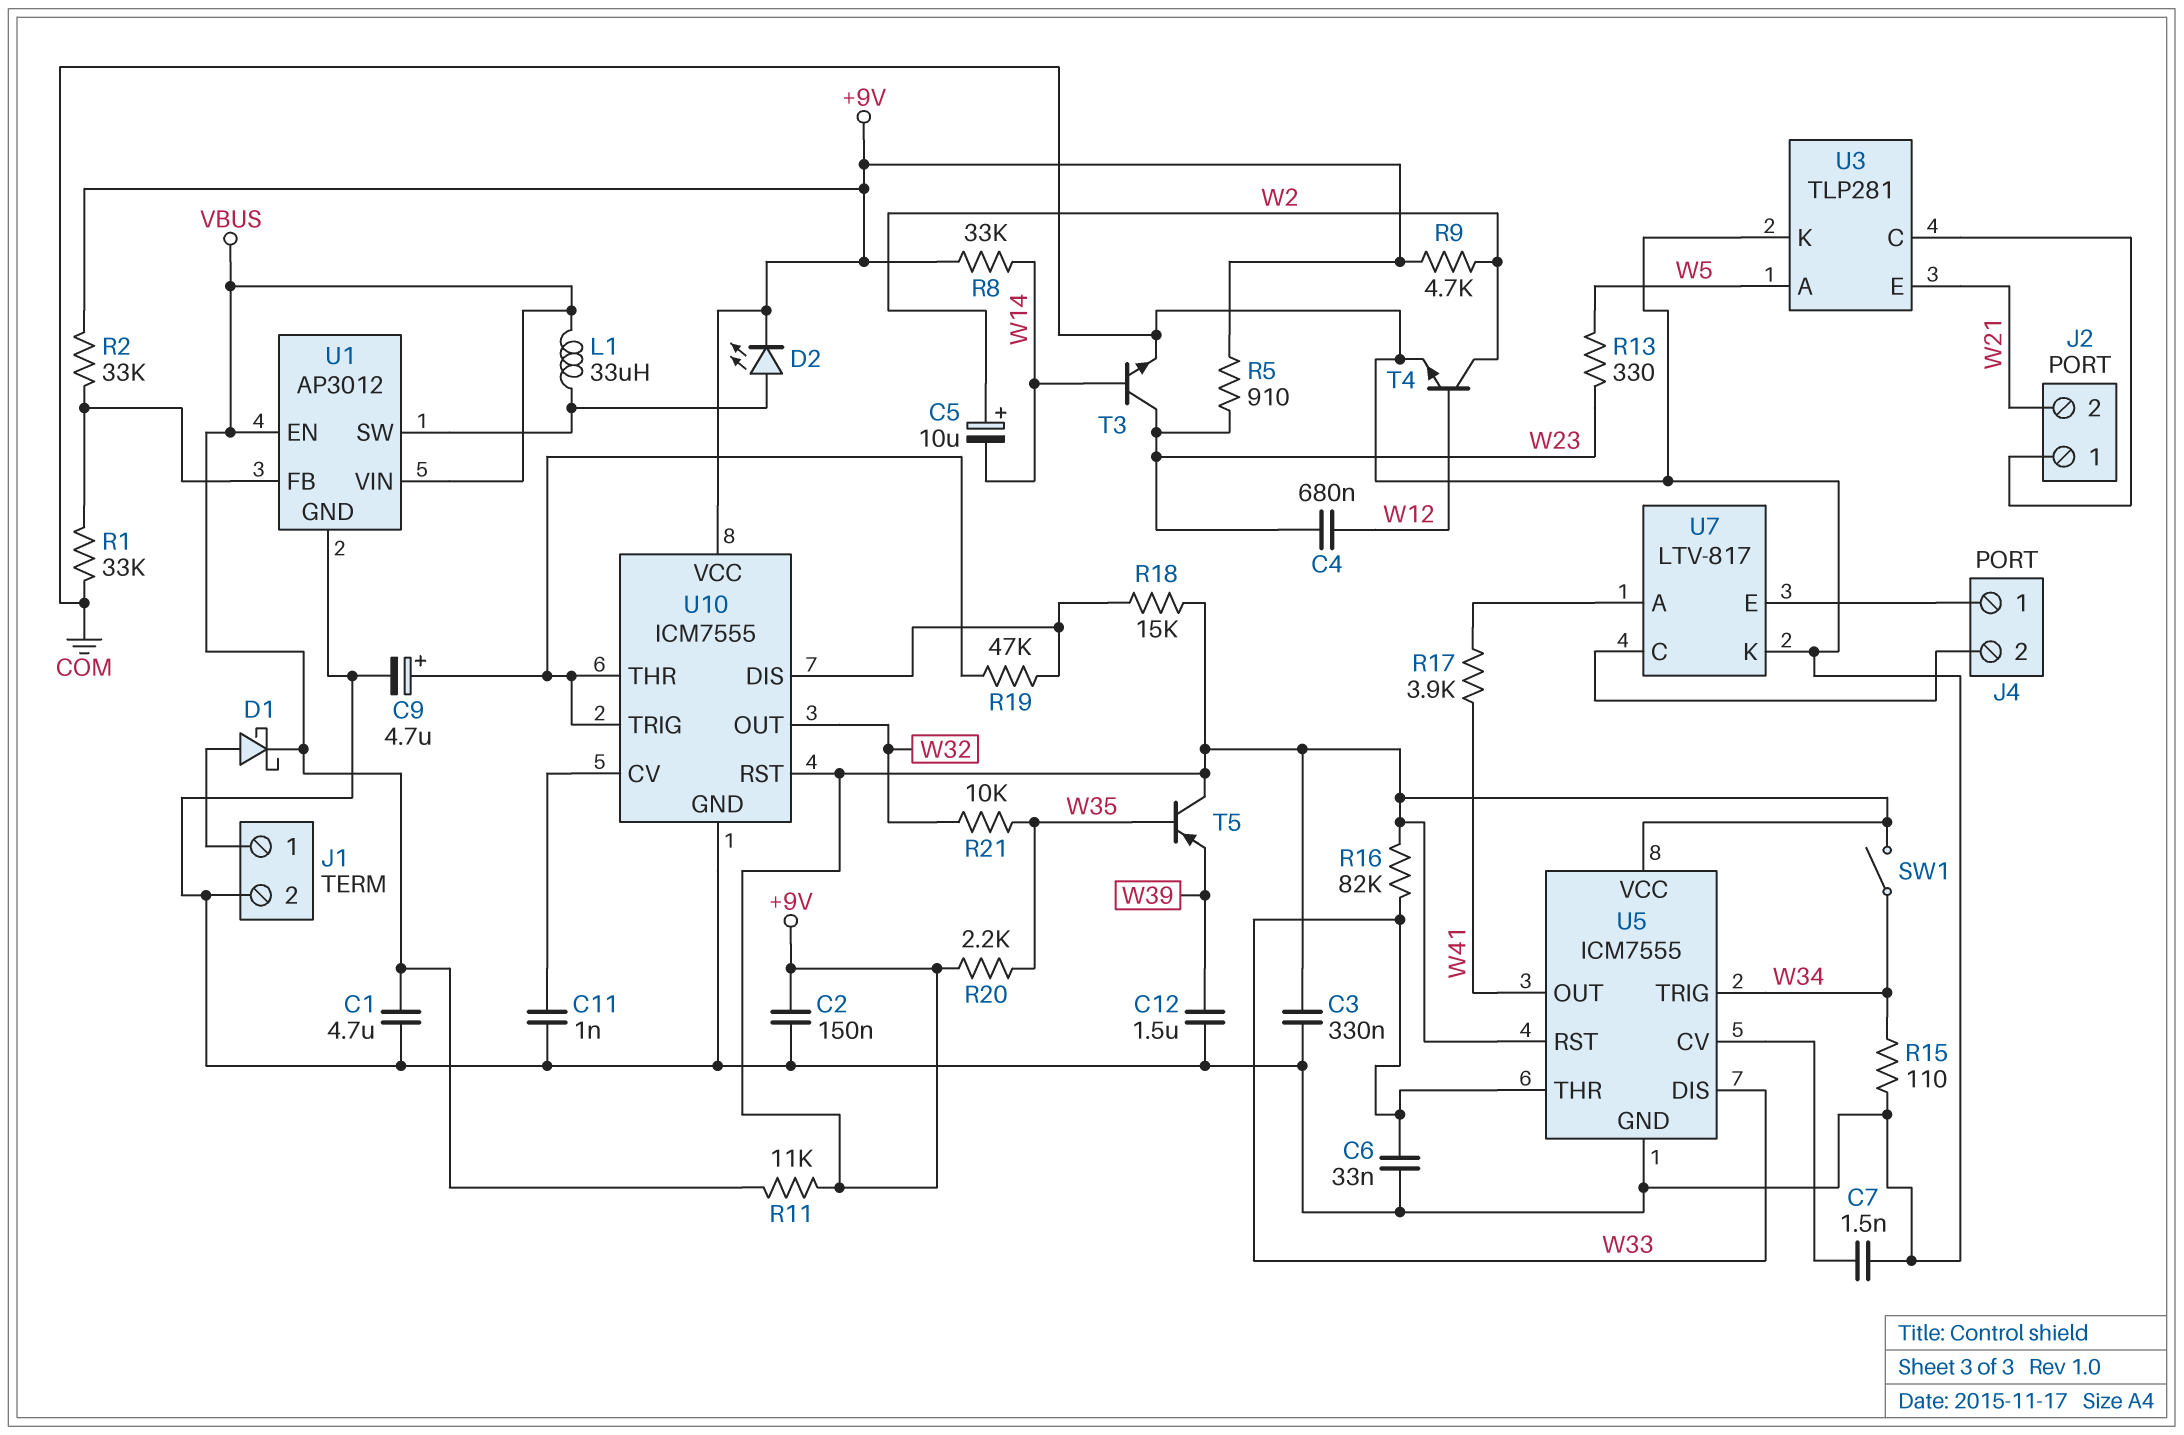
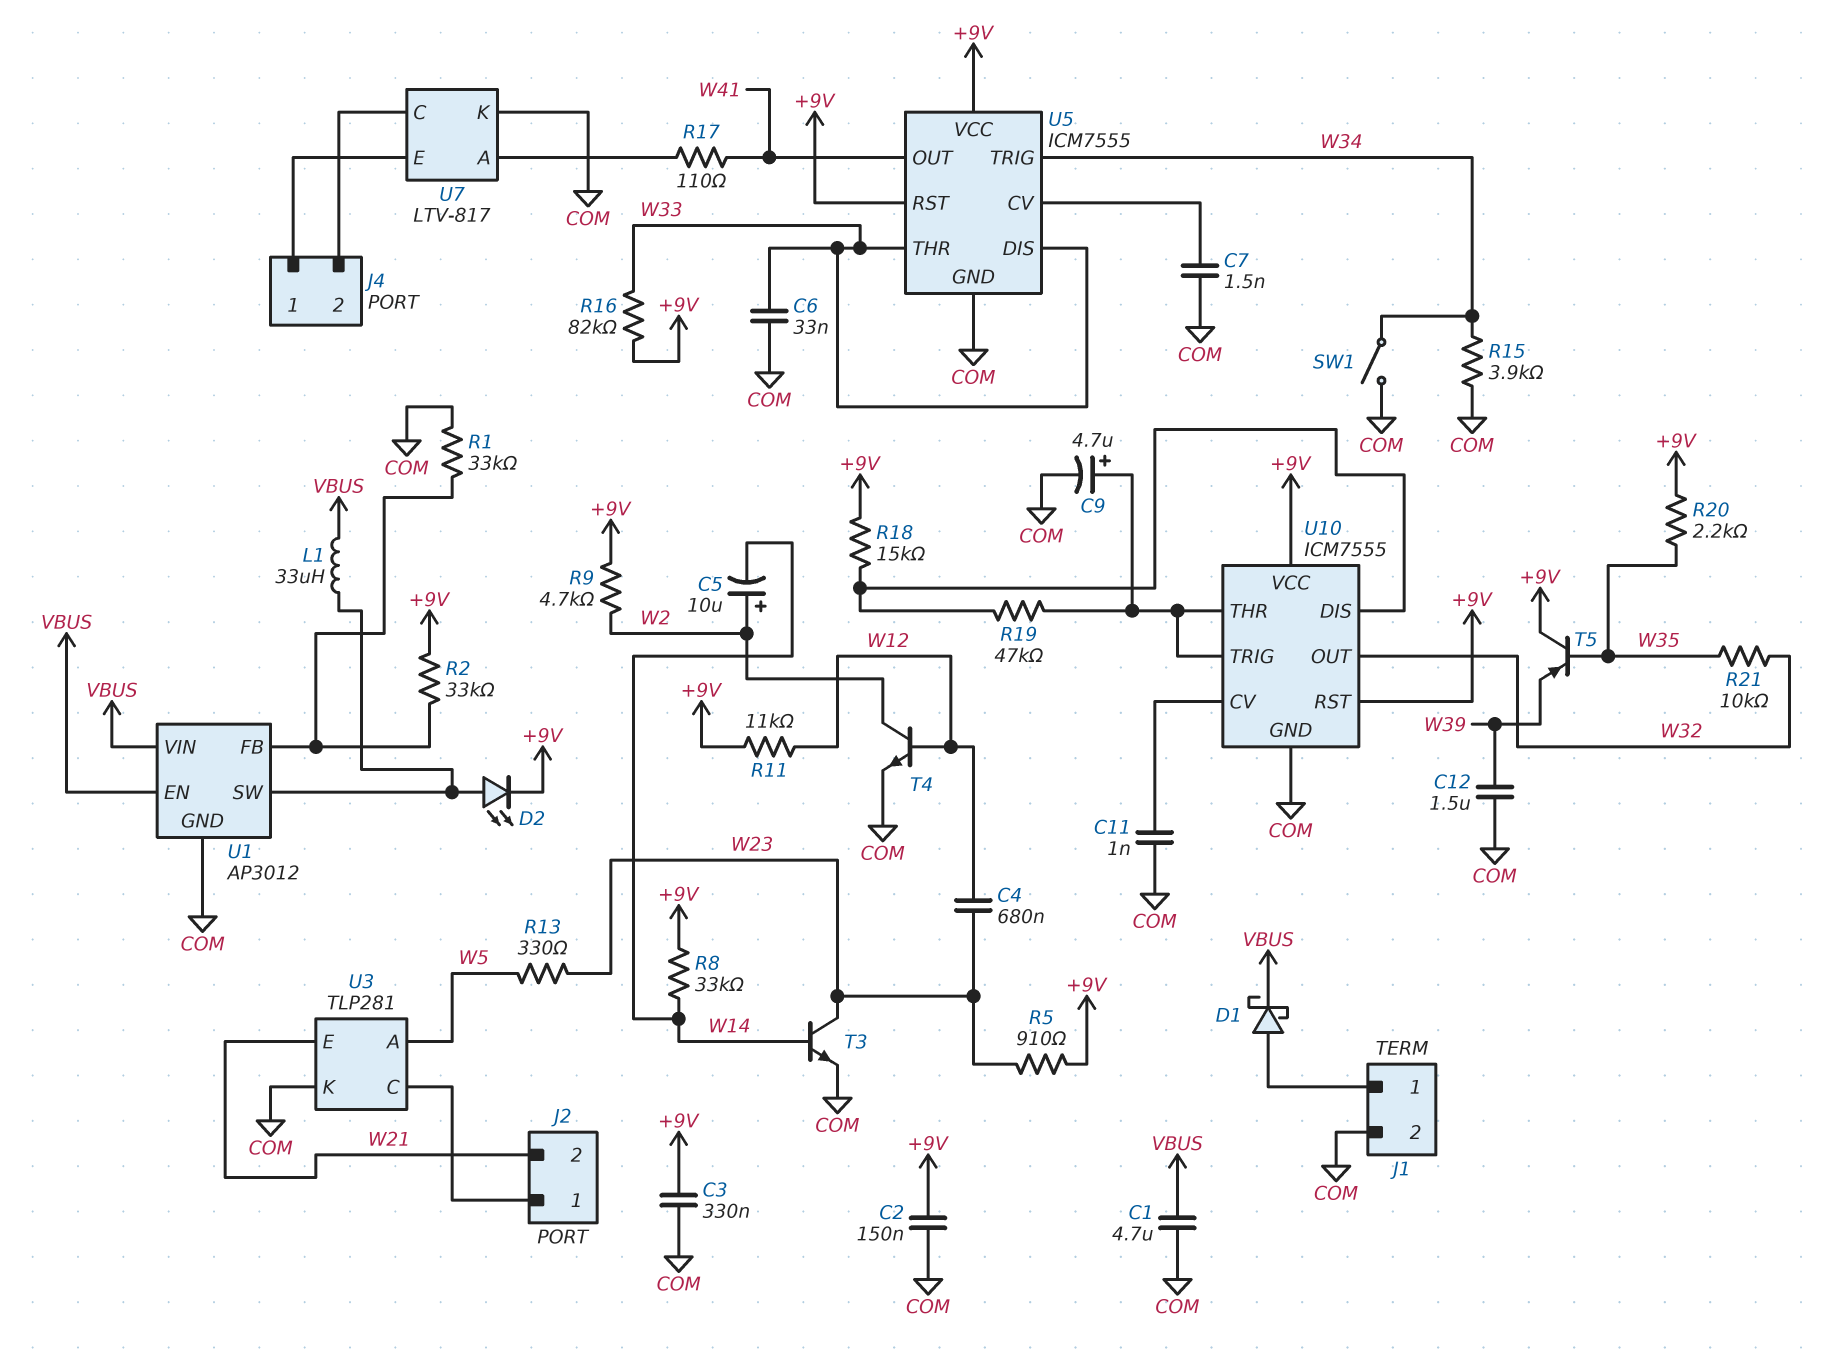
R11: 11k (+9V, VBUS) -> 11k (+9V, W12)
R15: 110 (COM, W34) -> 3.9k (COM, W34)
R17: 3.9k (U7/A, W41) -> 110 (U7/A, W41)
SW1: switch (+9V, W34) -> switch (COM, W34)

